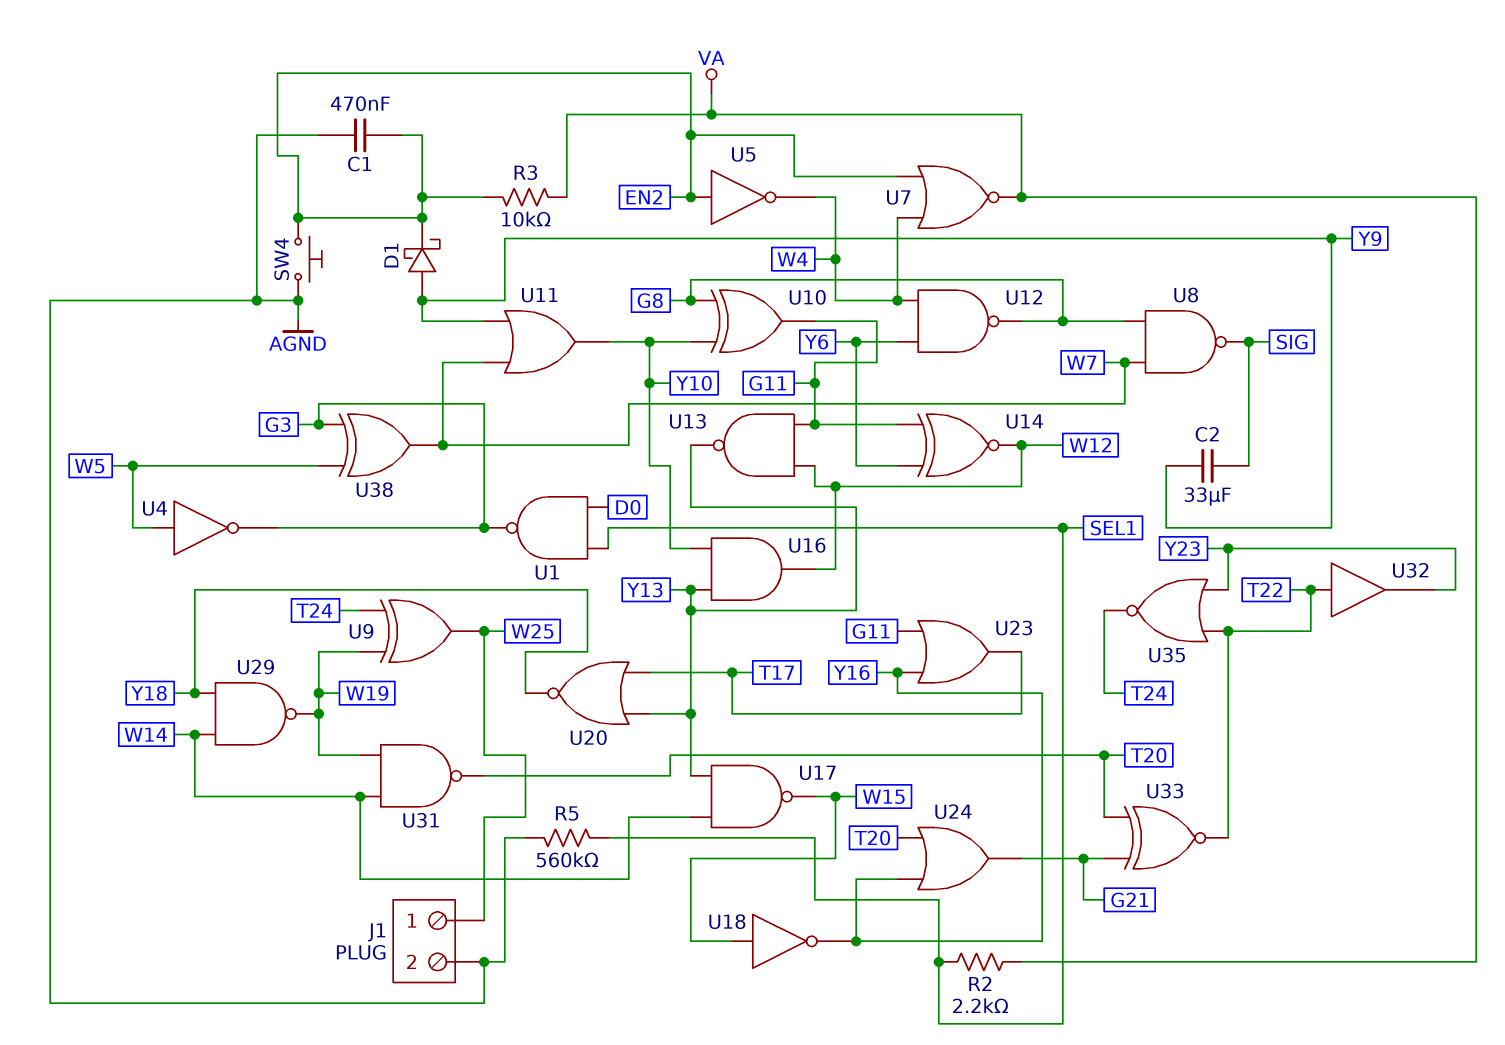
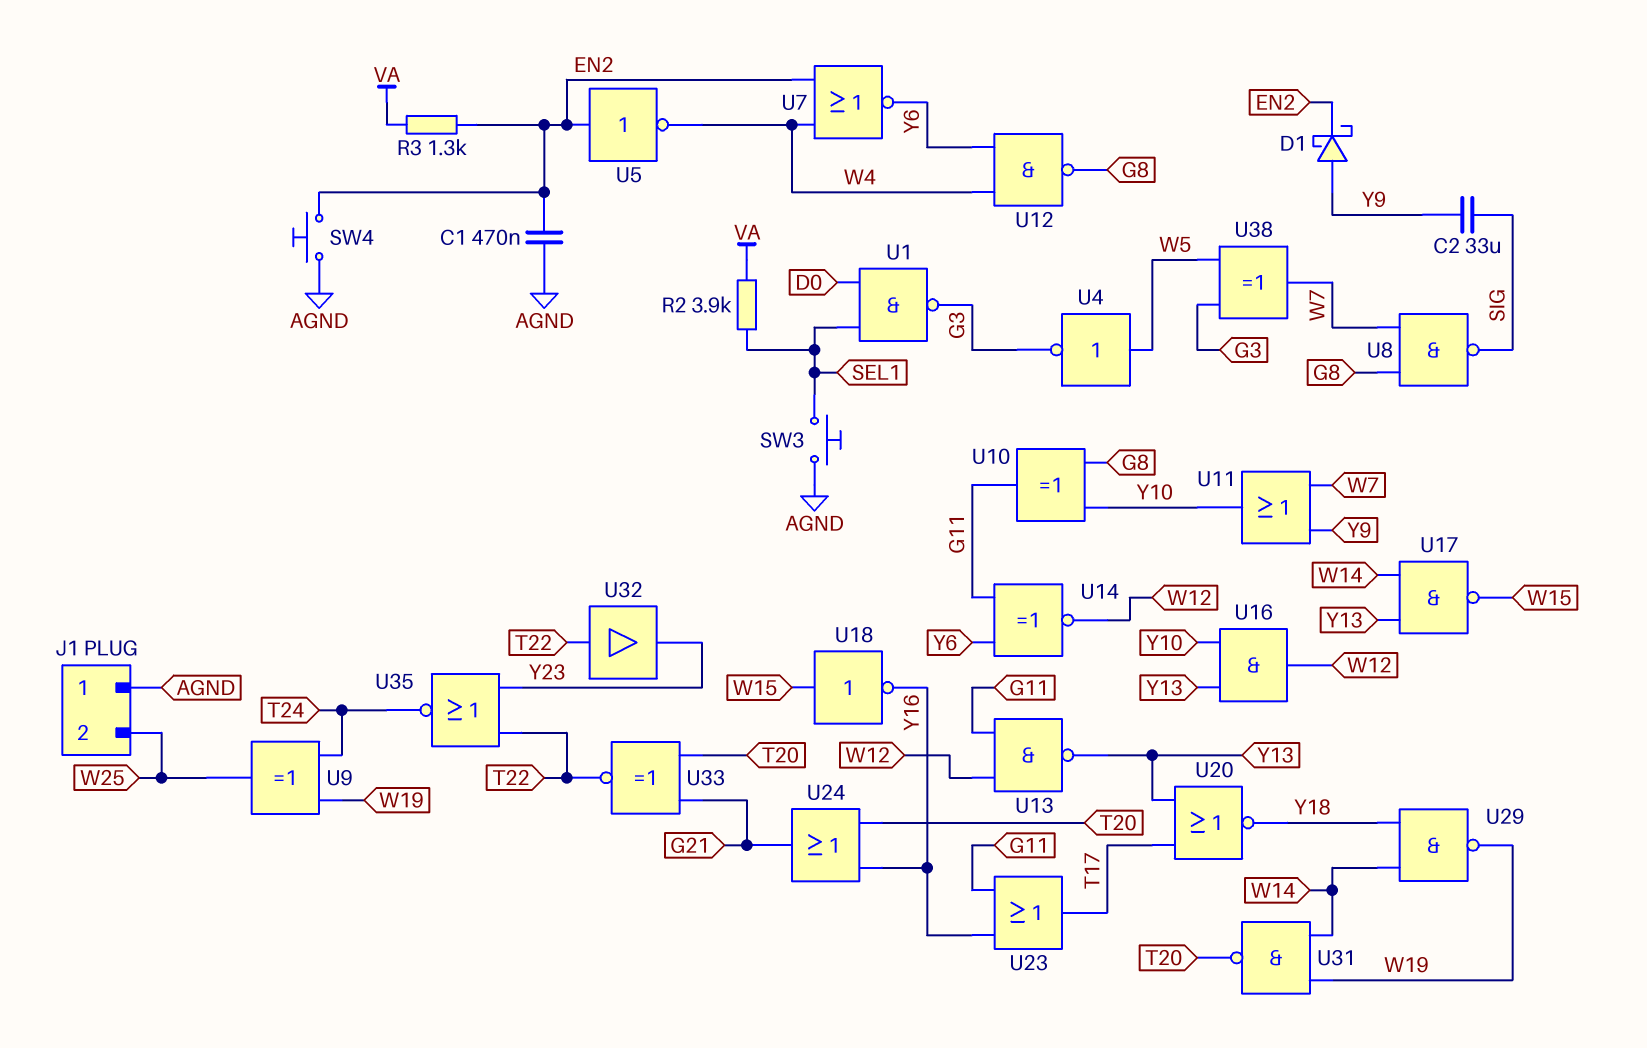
J1 pin 1: W25 -> AGND
J1 pin 2: AGND -> W25
R2: 2.2k (SEL1, VA) -> 3.9k (SEL1, VA)
R3: 10k (EN2, VA) -> 1.3k (EN2, VA)
R5: 560k (AGND, SEL1) -> none
SW3: none -> button (AGND, SEL1)
U7: NOR (in EN2, in W4, out VA) -> NOR (in EN2, in W4, out Y6)

